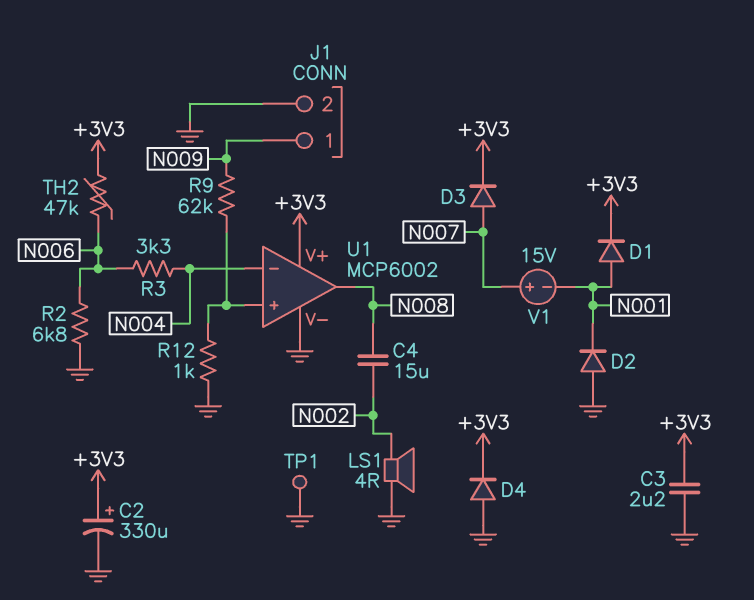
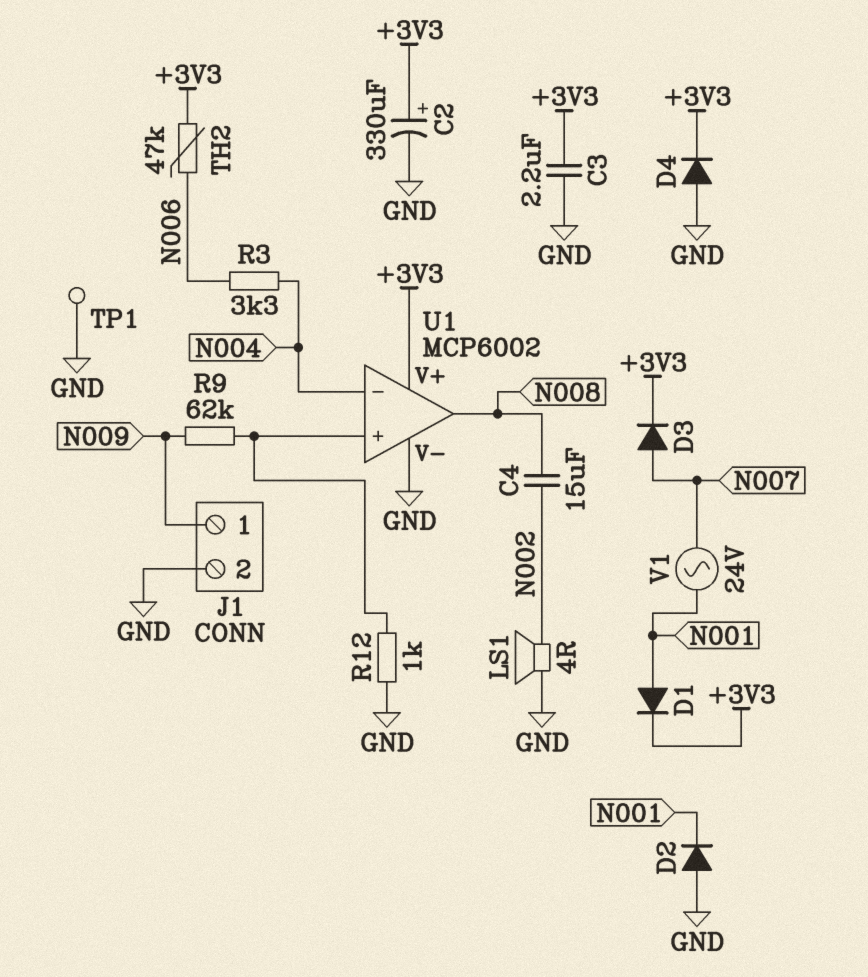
R2: 6.8k (GND, N006) -> none
V1: 15V (plus N007, minus N001) -> AC 24V (N001, N007)

